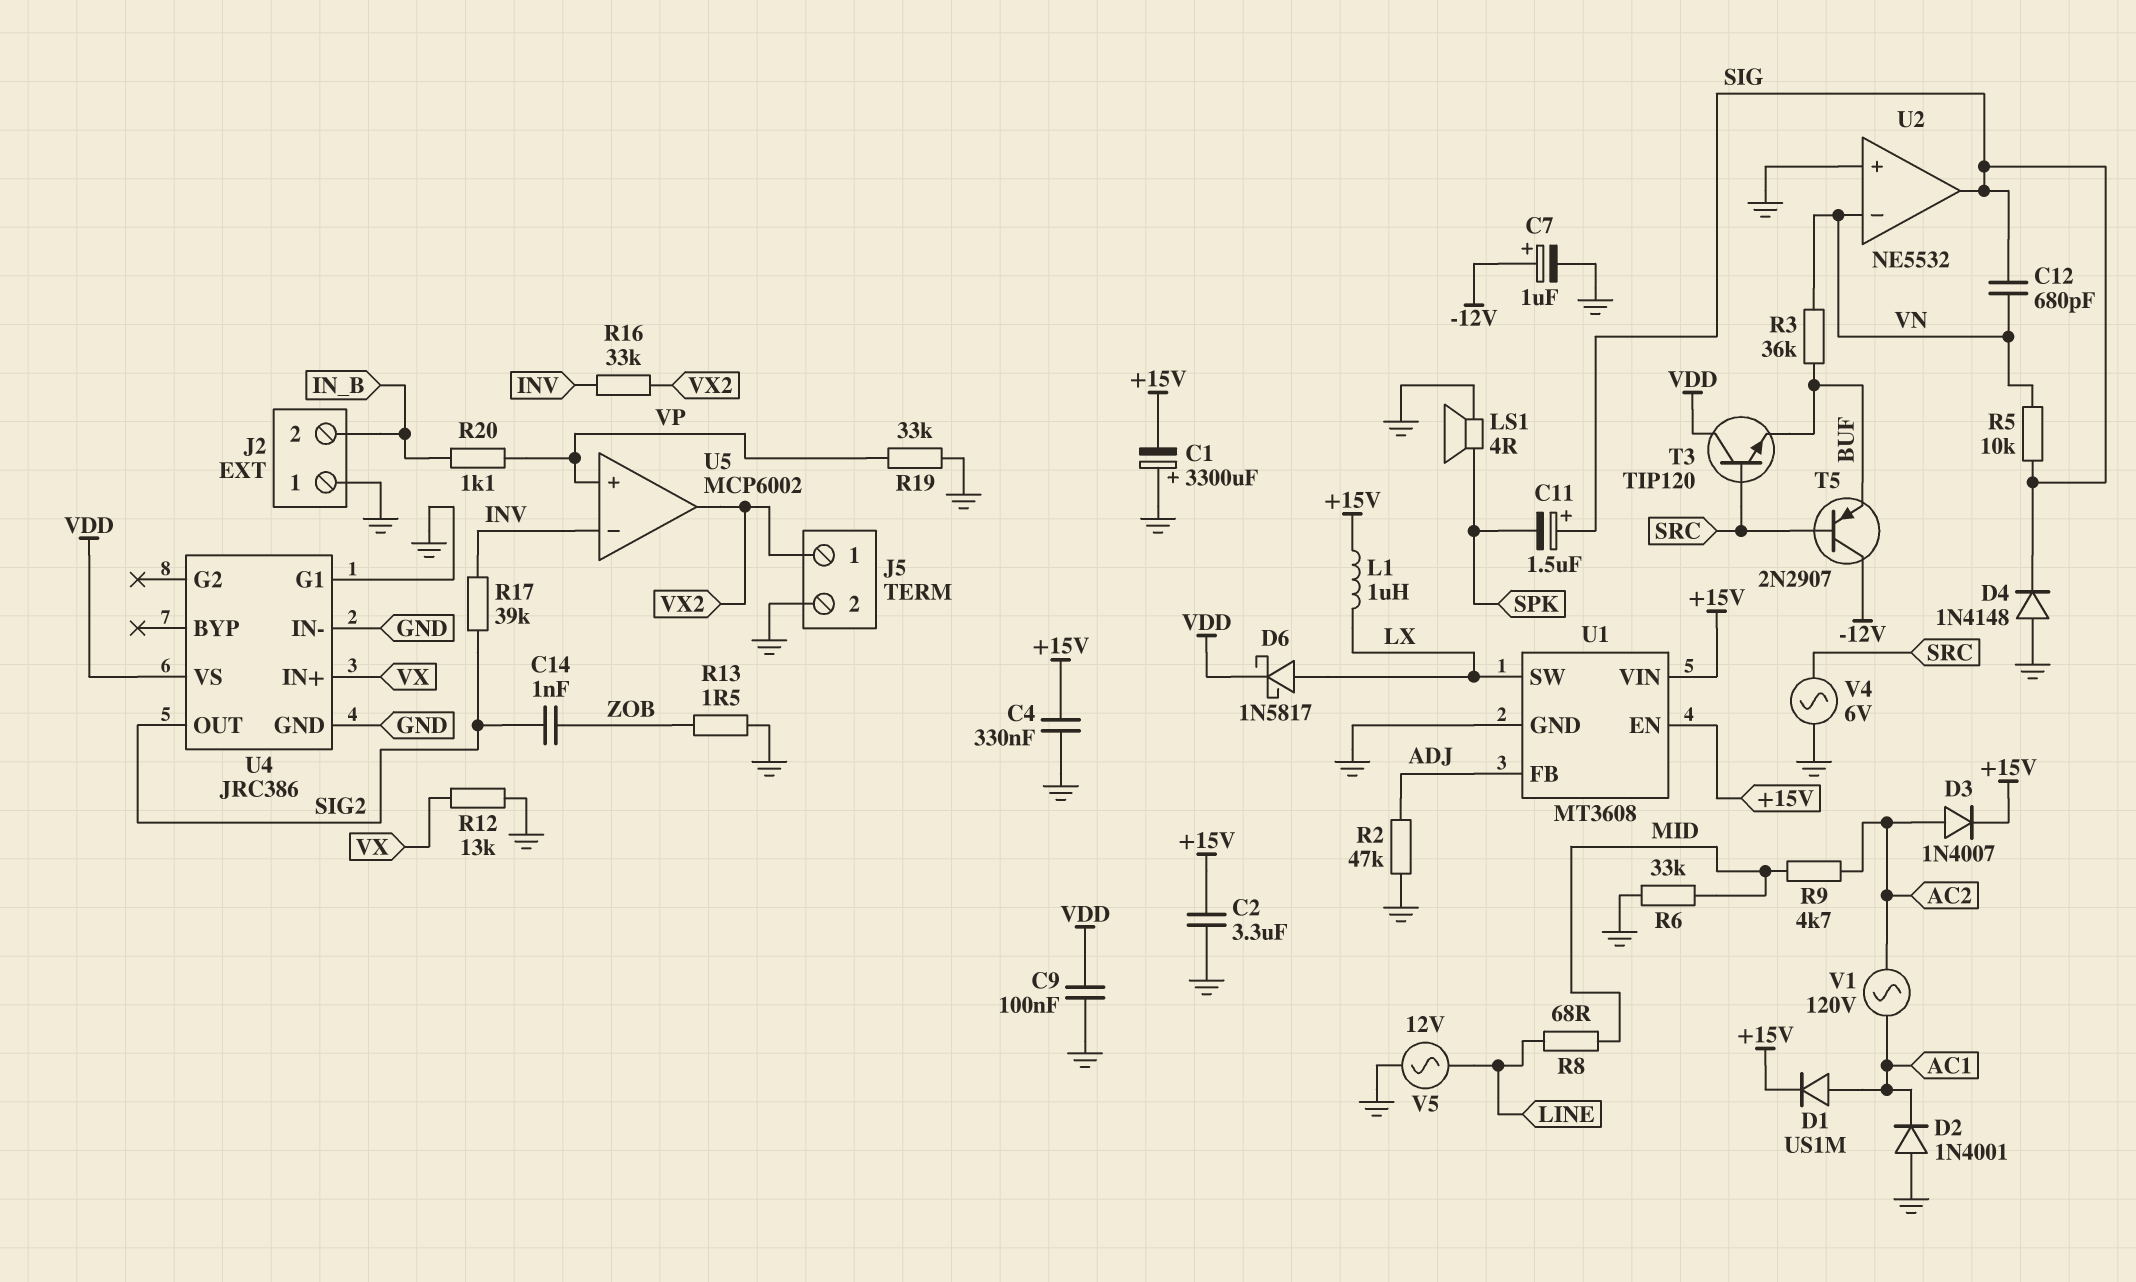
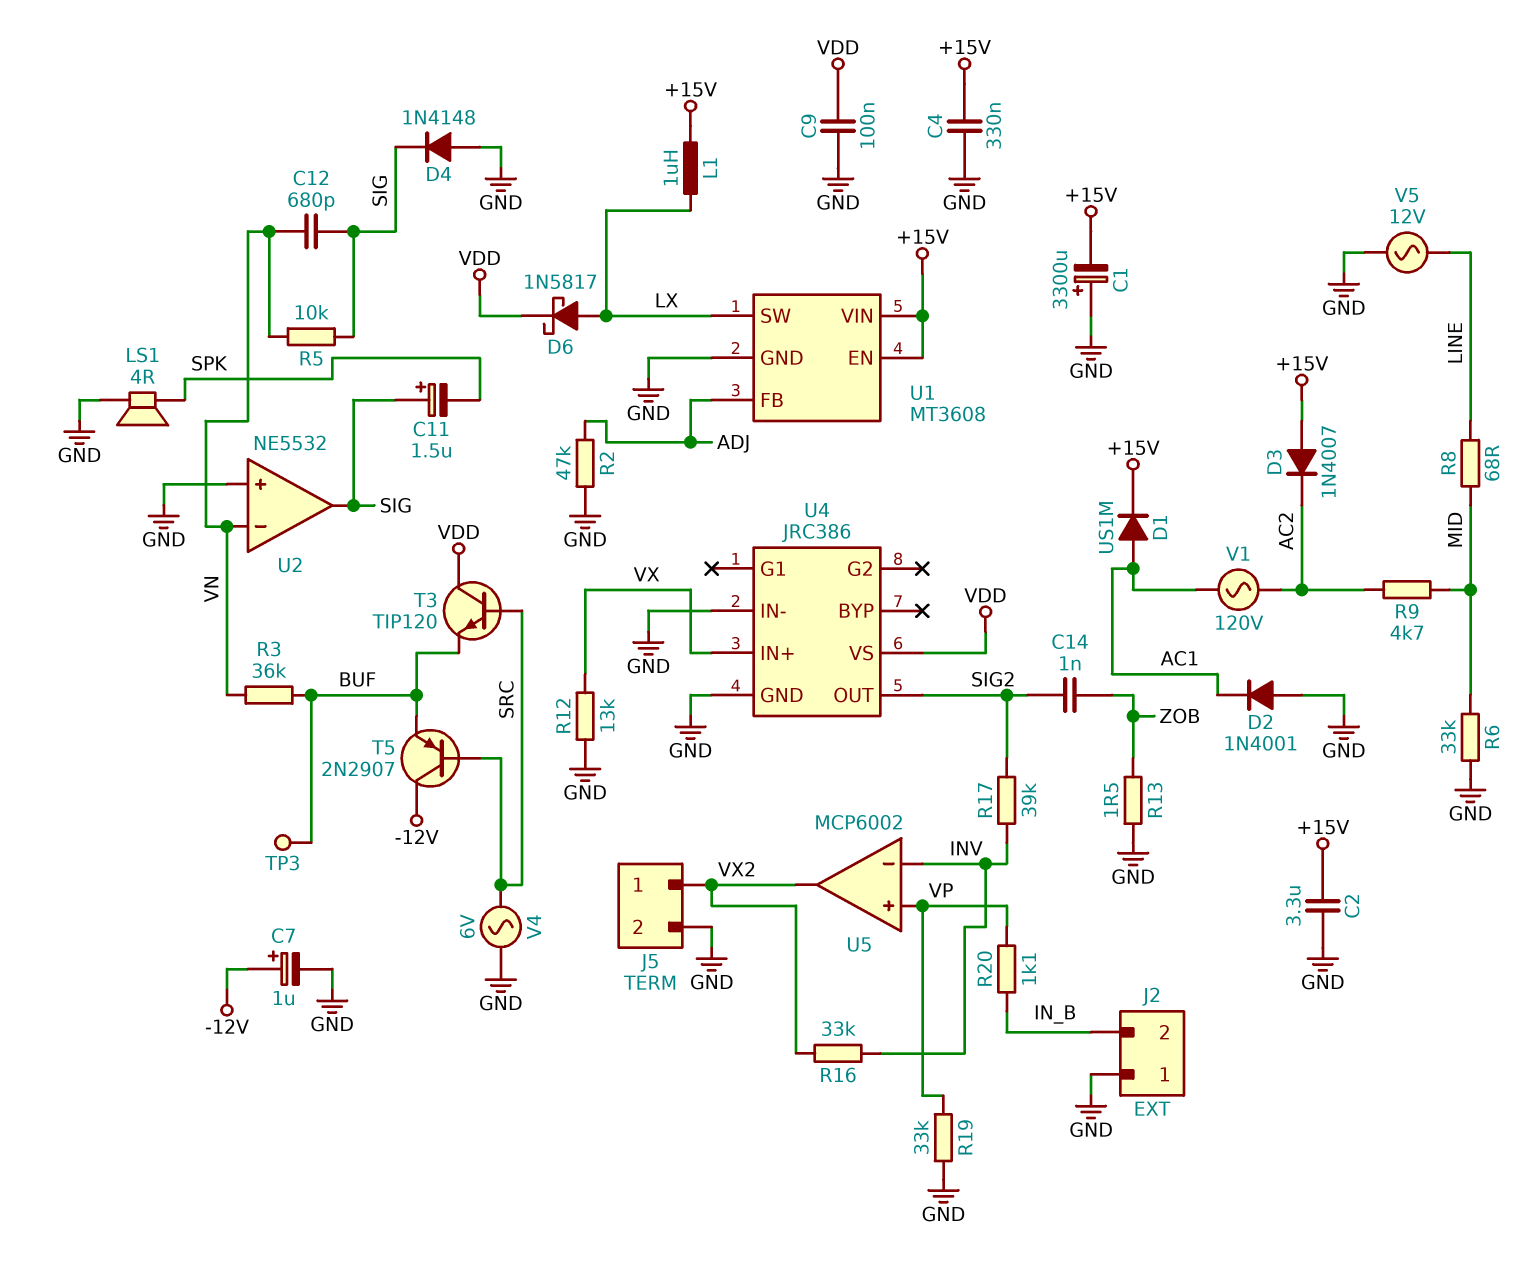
D3: diode 1N4007 (A AC2, K +15V) -> diode 1N4007 (A +15V, K AC2)
TP3: none -> test point (BUF)
U4 pin G1: GND -> none

